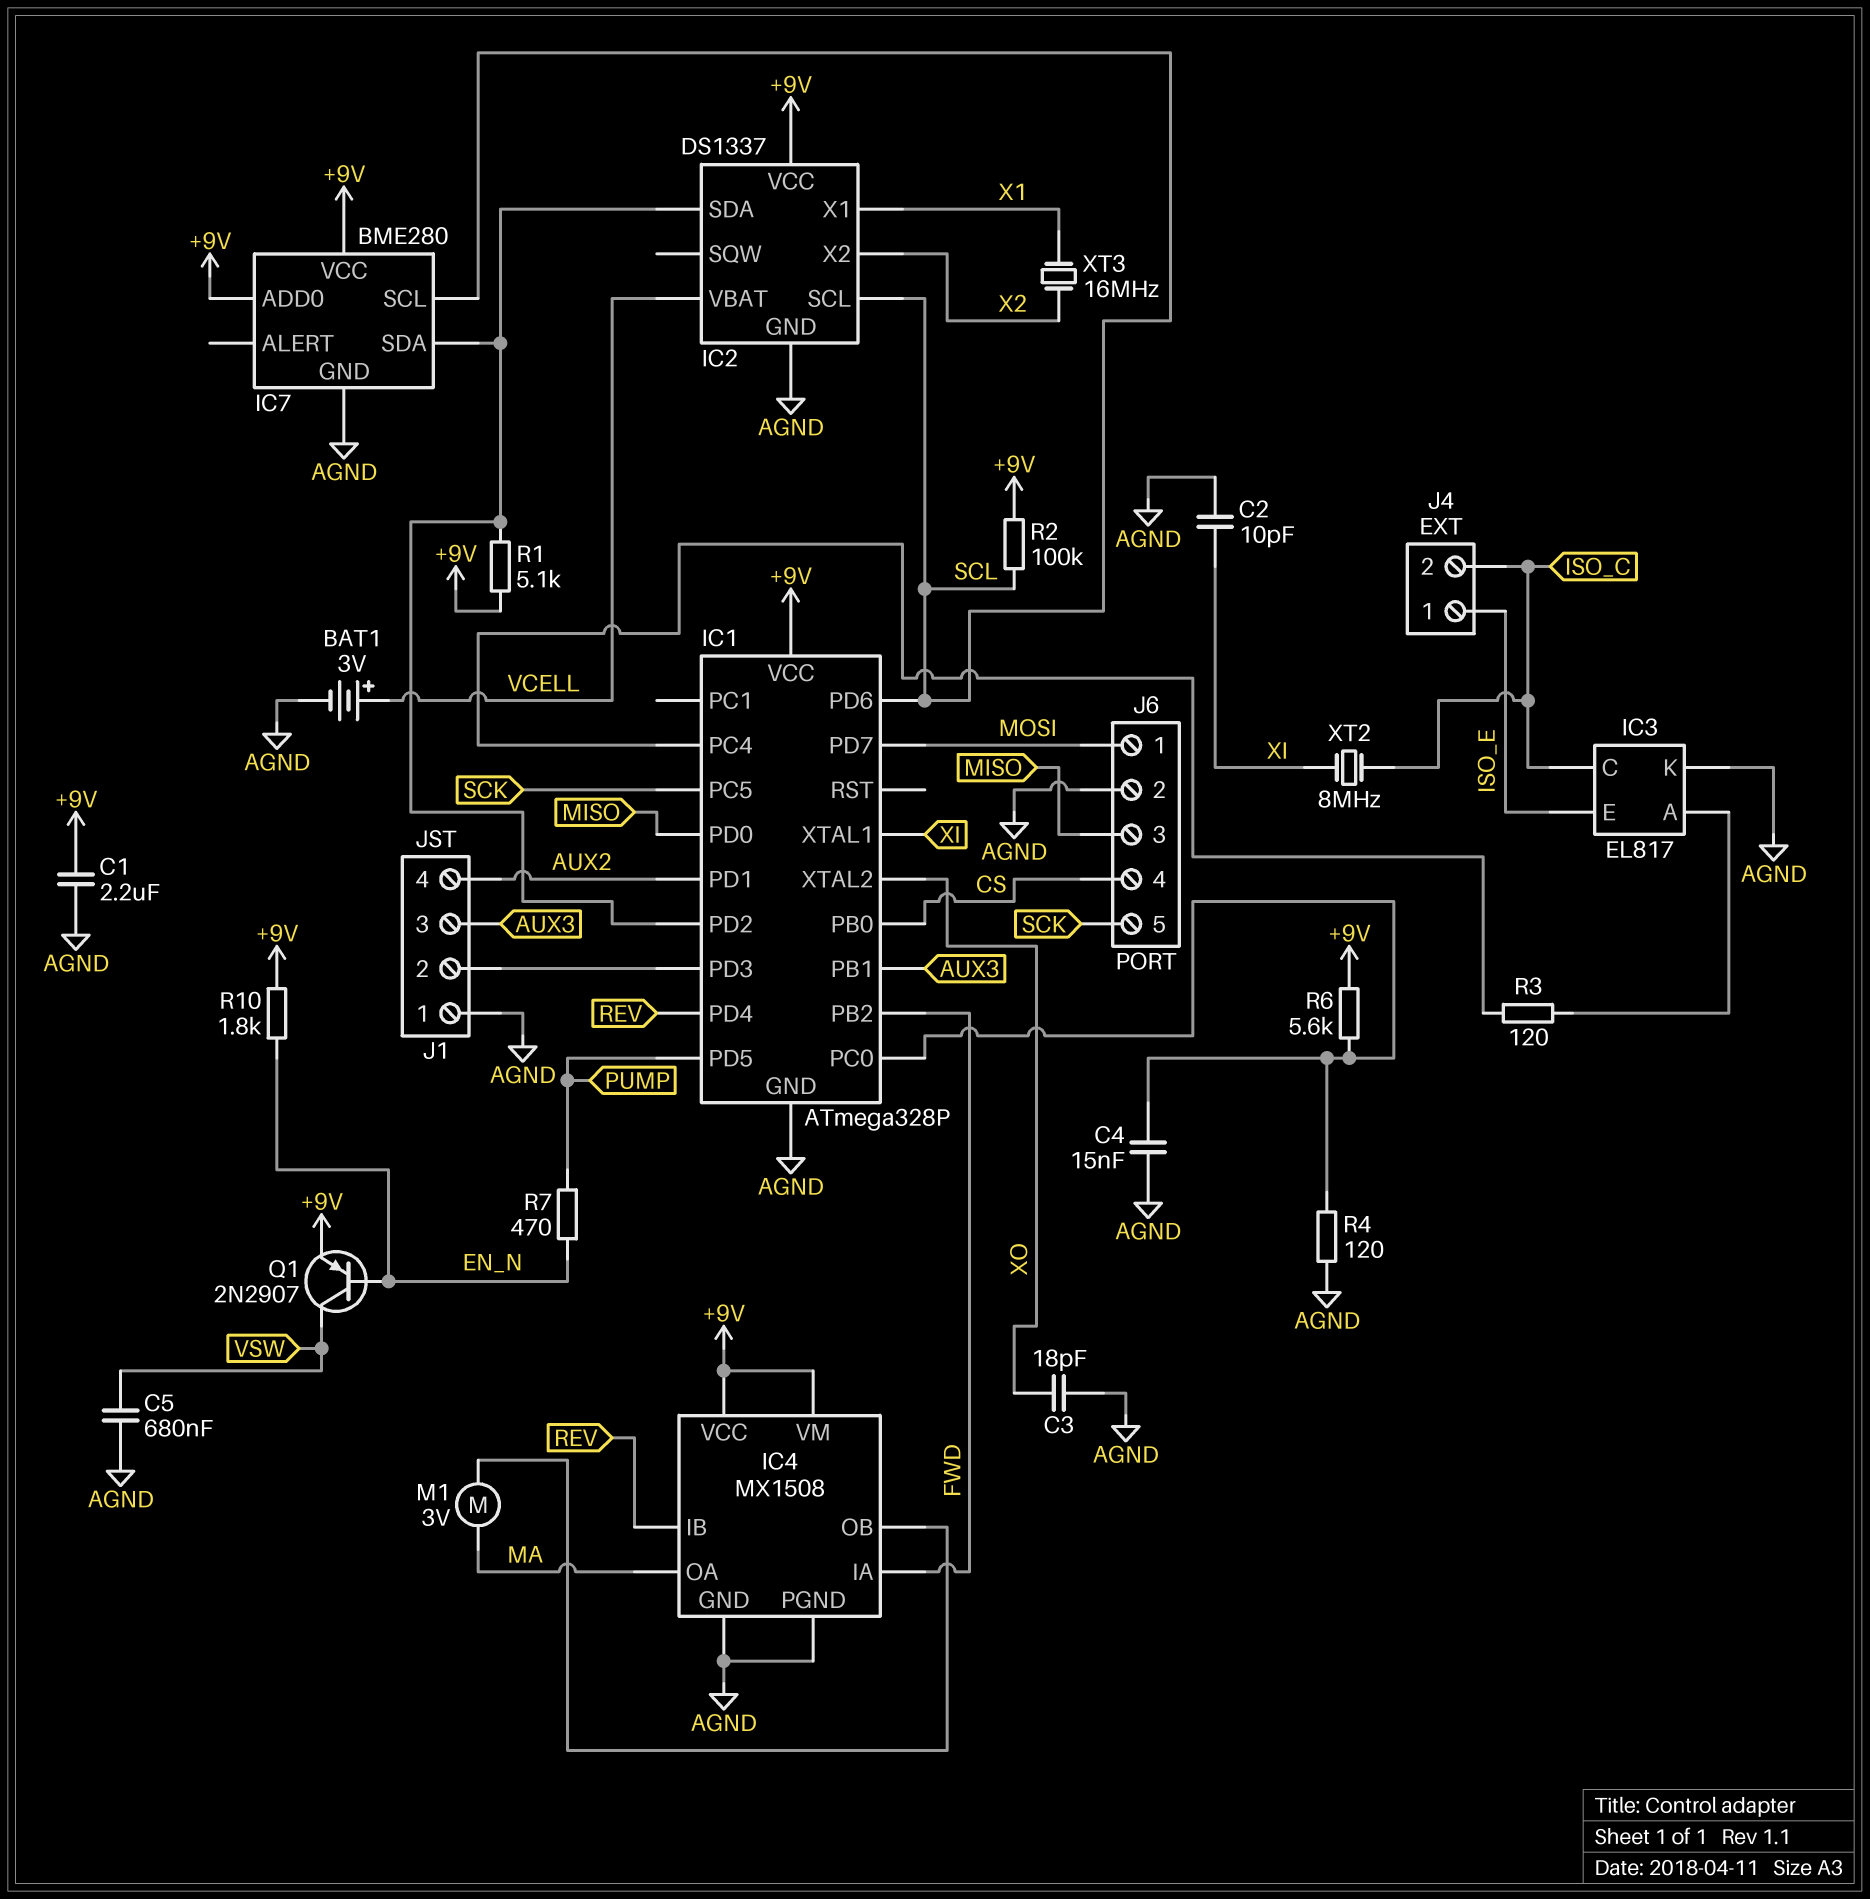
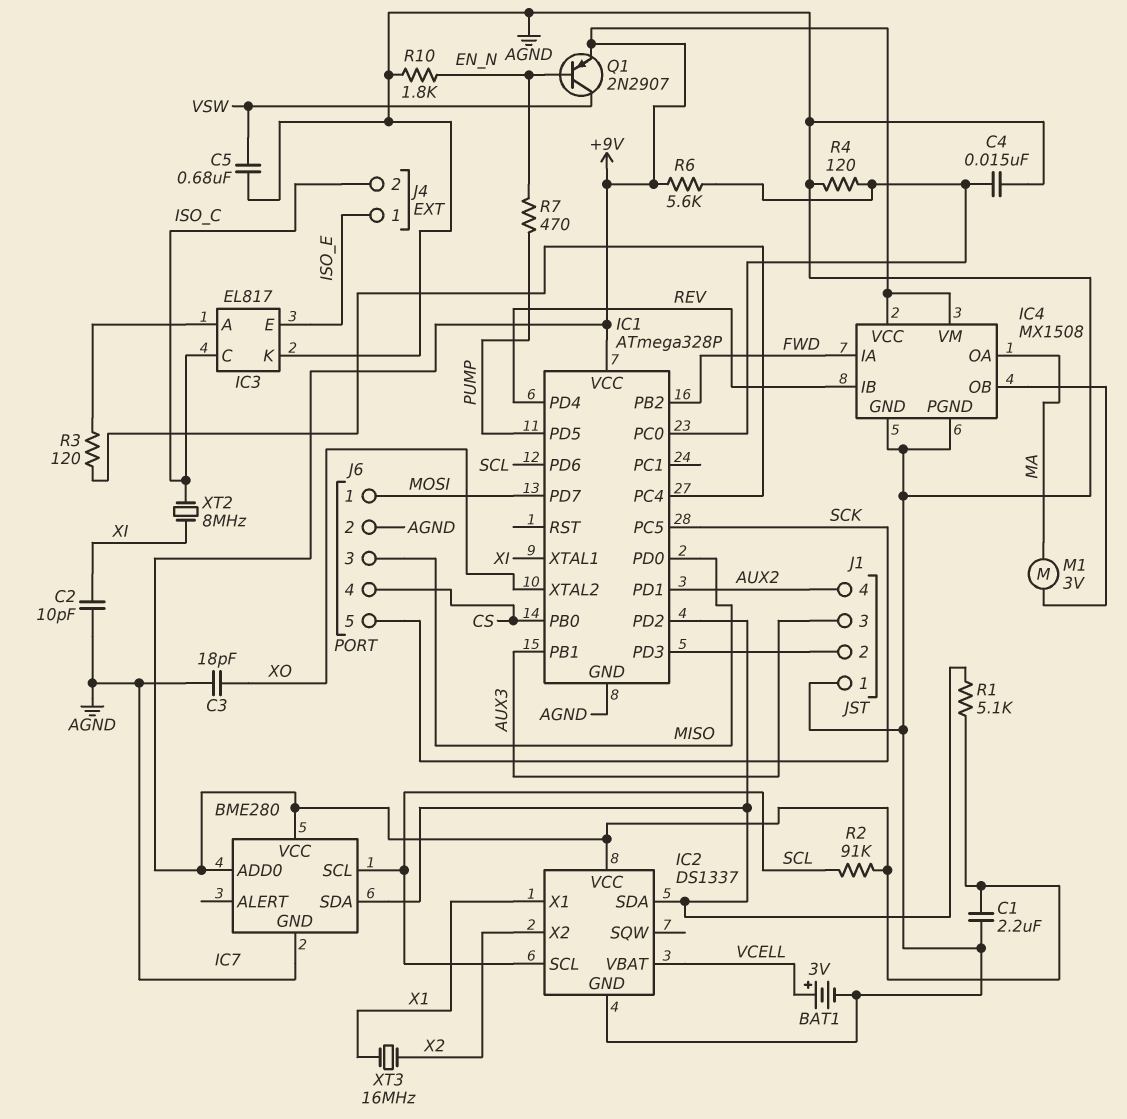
R2: 100k (+9V, SCL) -> 91k (+9V, SCL)
R10: 1.8k (+9V, EN_N) -> 1.8k (AGND, EN_N)

